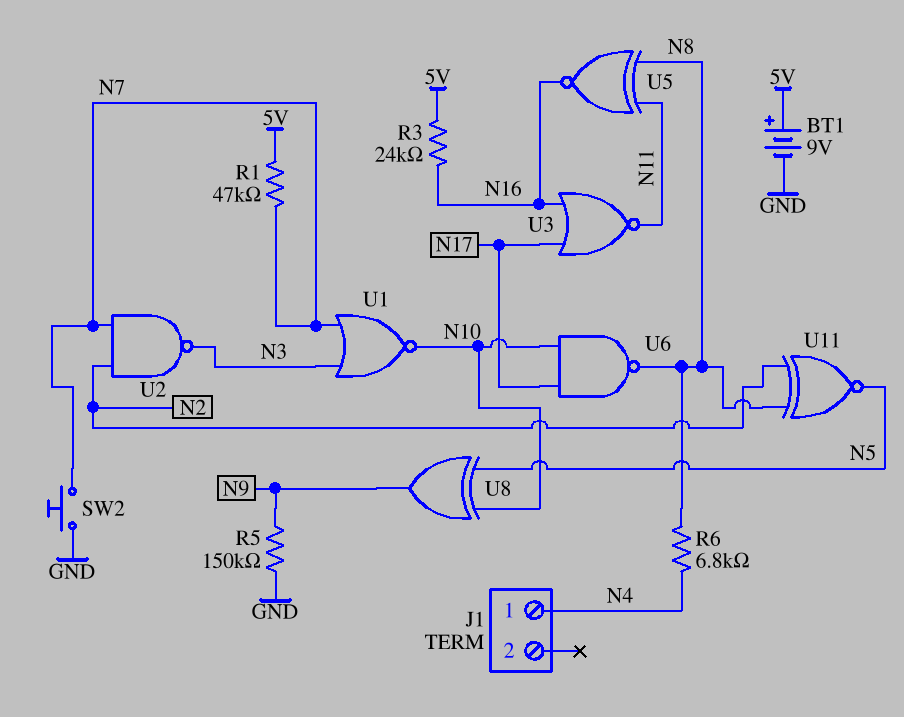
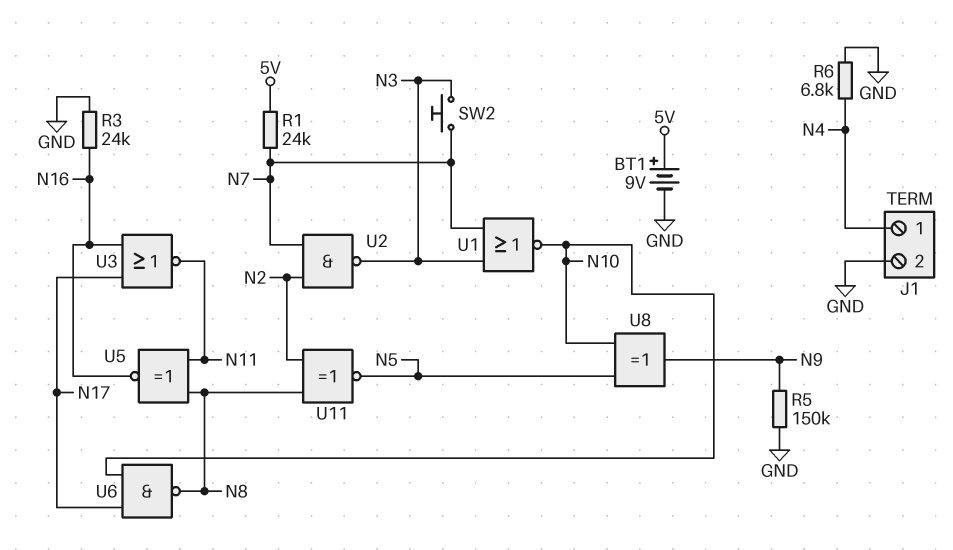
J1 pin 2: none -> GND
R1: 47k (5V, N7) -> 24k (5V, N7)
R3: 24k (5V, N16) -> 24k (GND, N16)
R6: 6.8k (N4, N8) -> 6.8k (GND, N4)
SW2: button (GND, N7) -> button (N3, N7)

